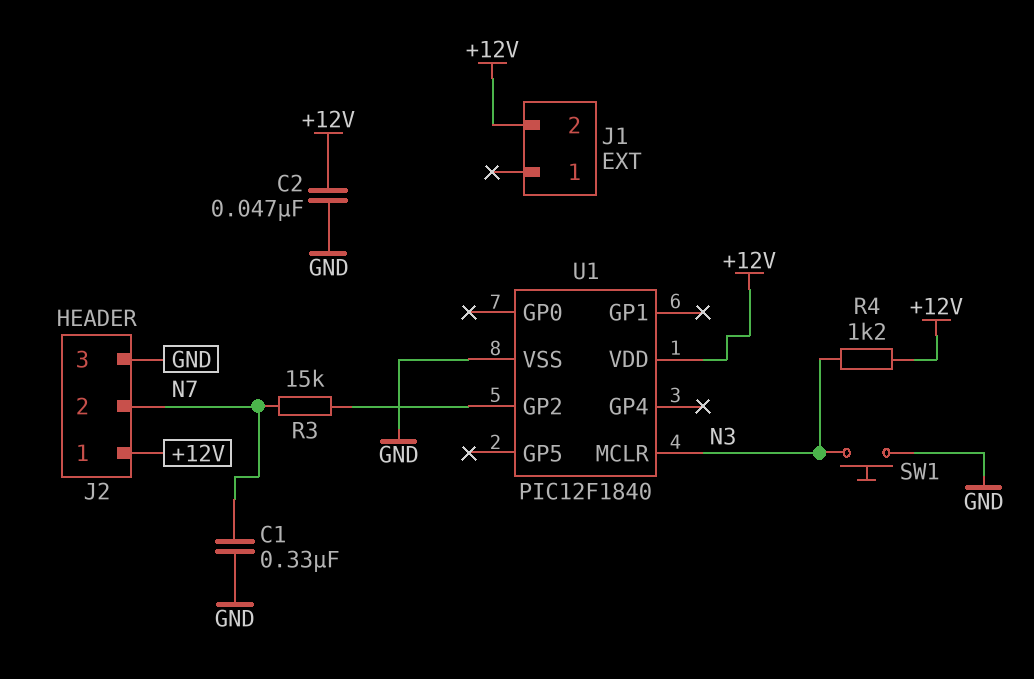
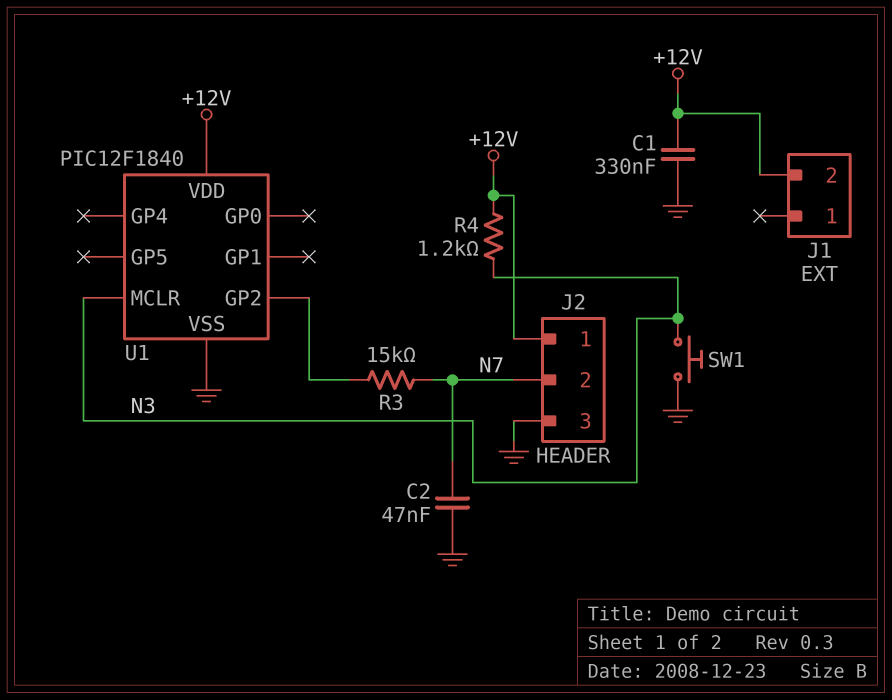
C1: 330nF (GND, N7) -> 330nF (+12V, GND)
C2: 47nF (+12V, GND) -> 47nF (GND, N7)

